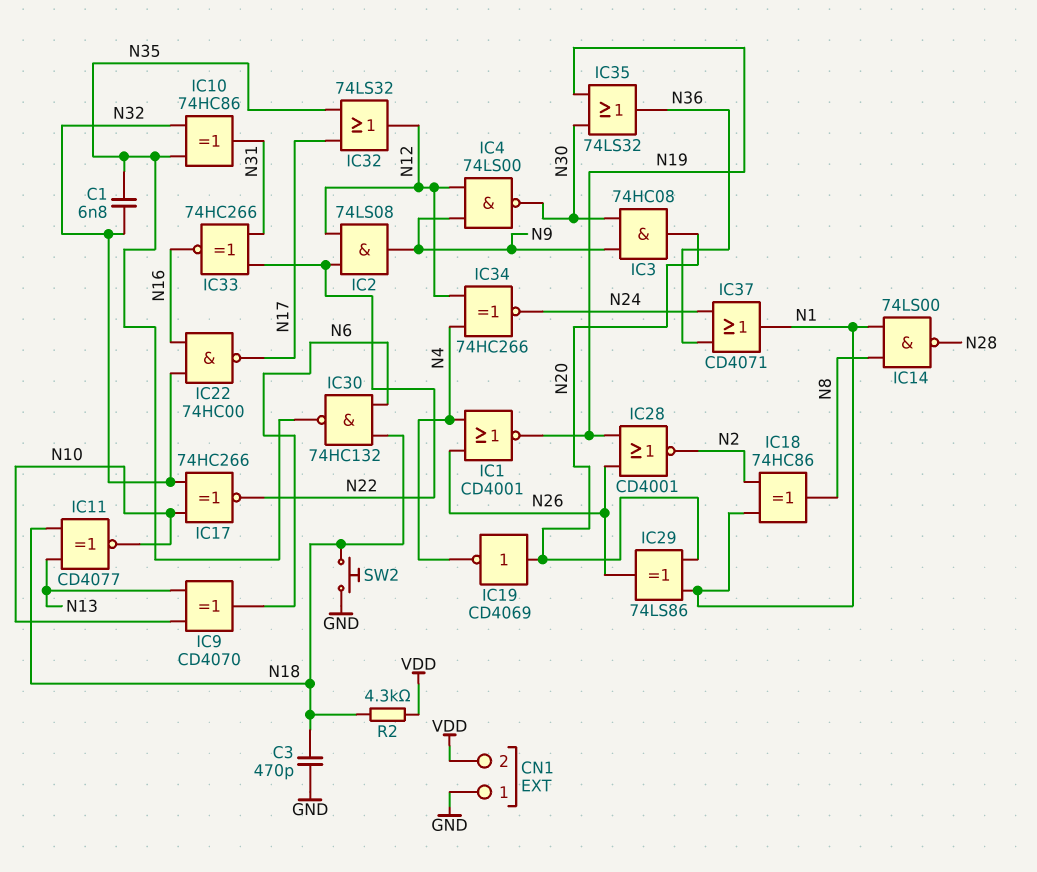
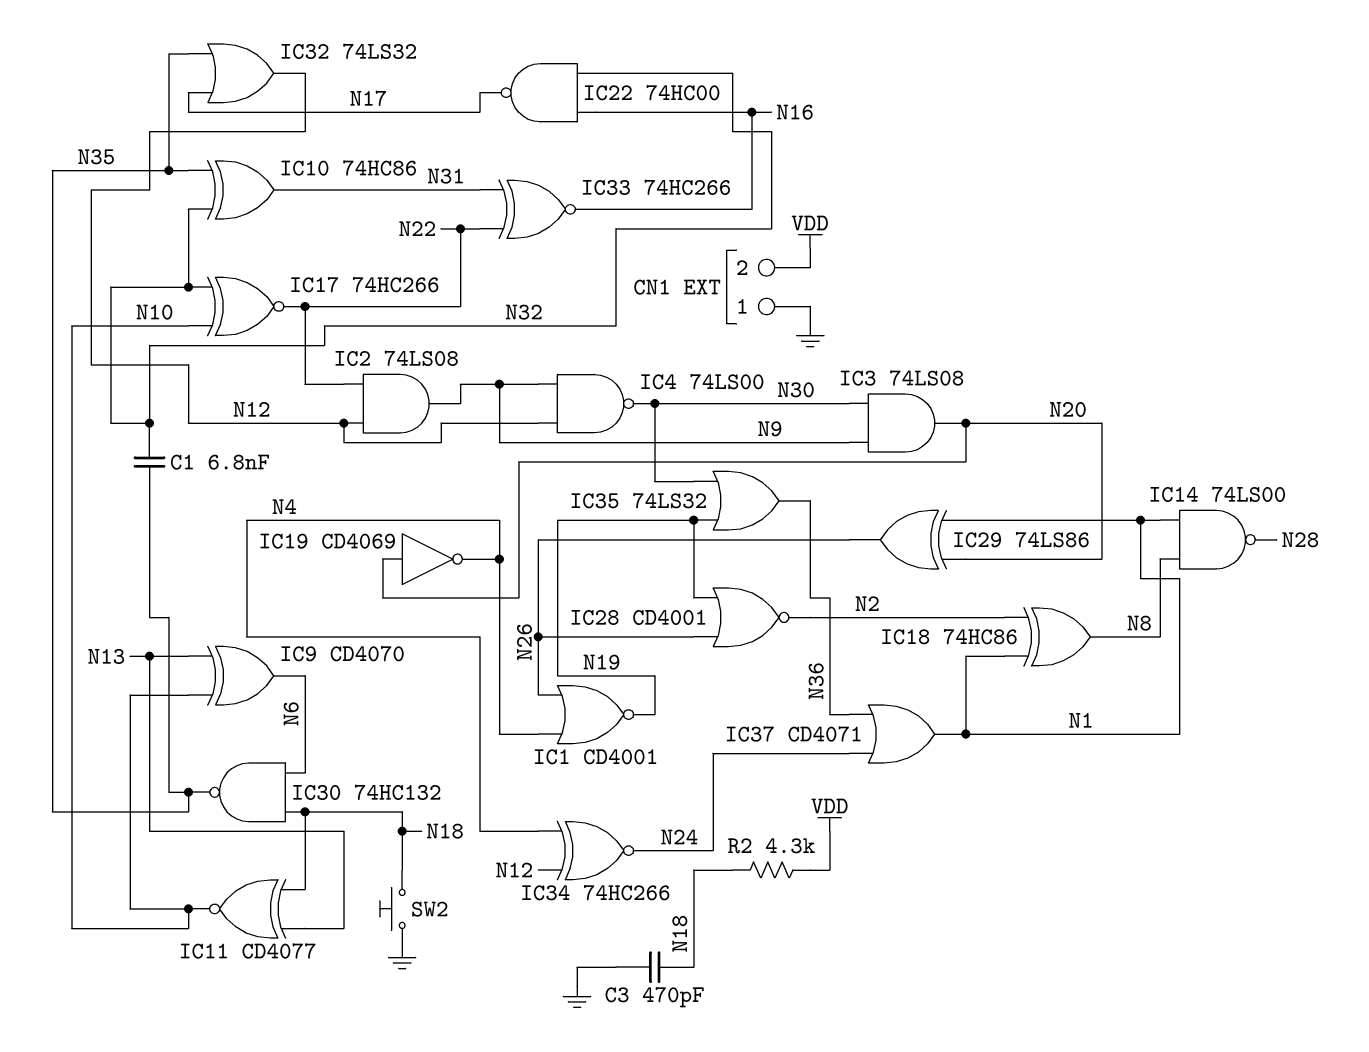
IC3: AND 74HC08 (in N9, in N30, out N20) -> AND 74LS08 (in N9, in N30, out N20)

